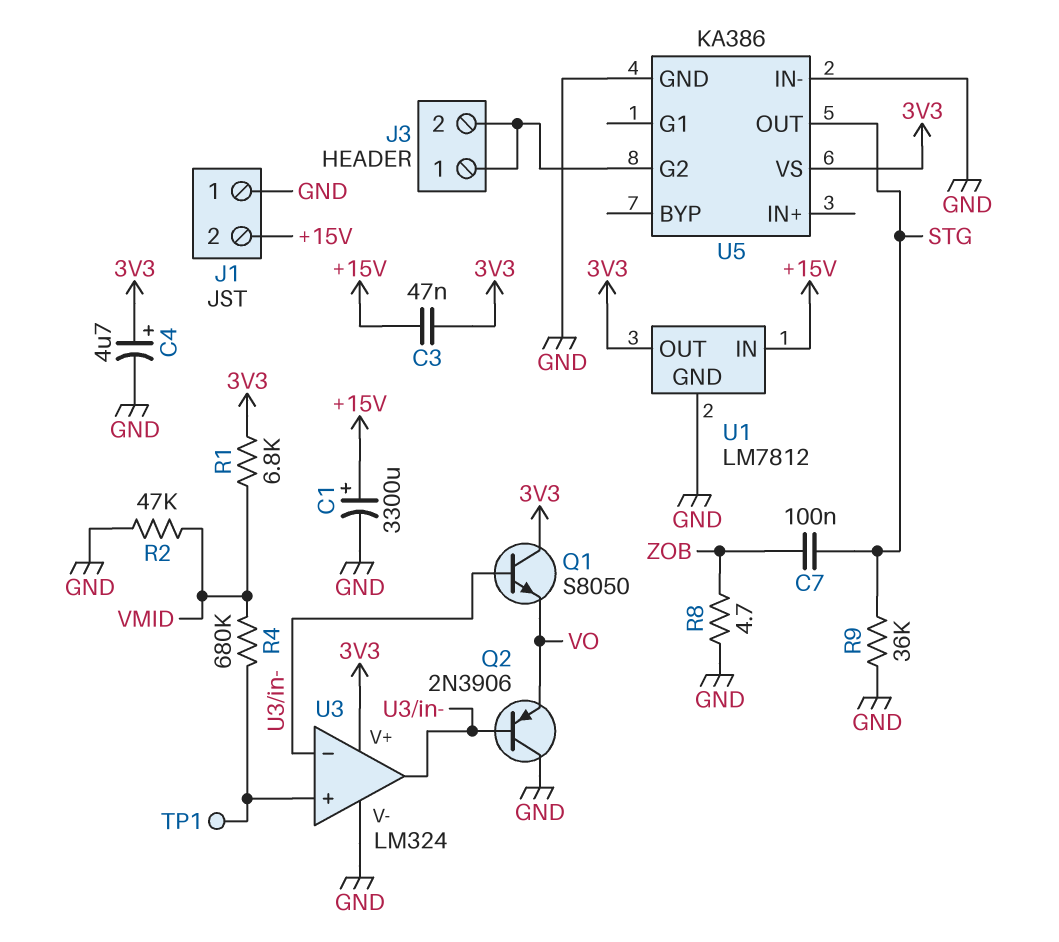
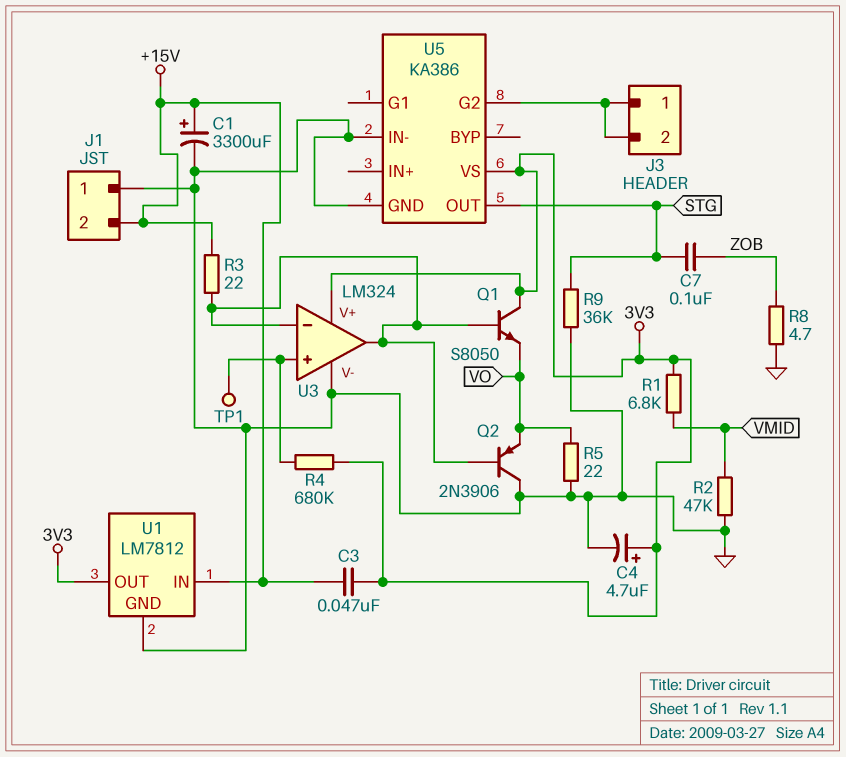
R3: none -> 22 (+15V, U3/in-)
R4: 680k (U3/in+, VMID) -> 680k (3V3, U3/in+)
R5: none -> 22 (GND, VO)

